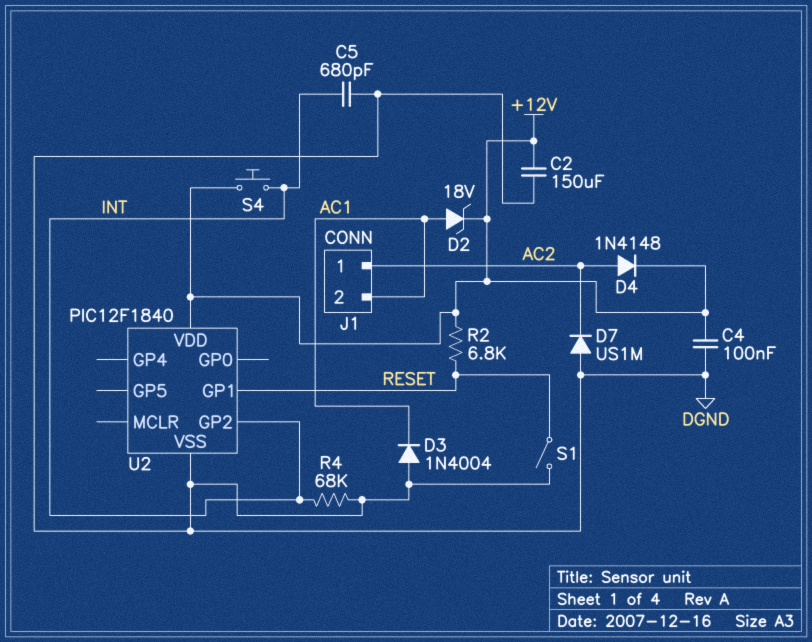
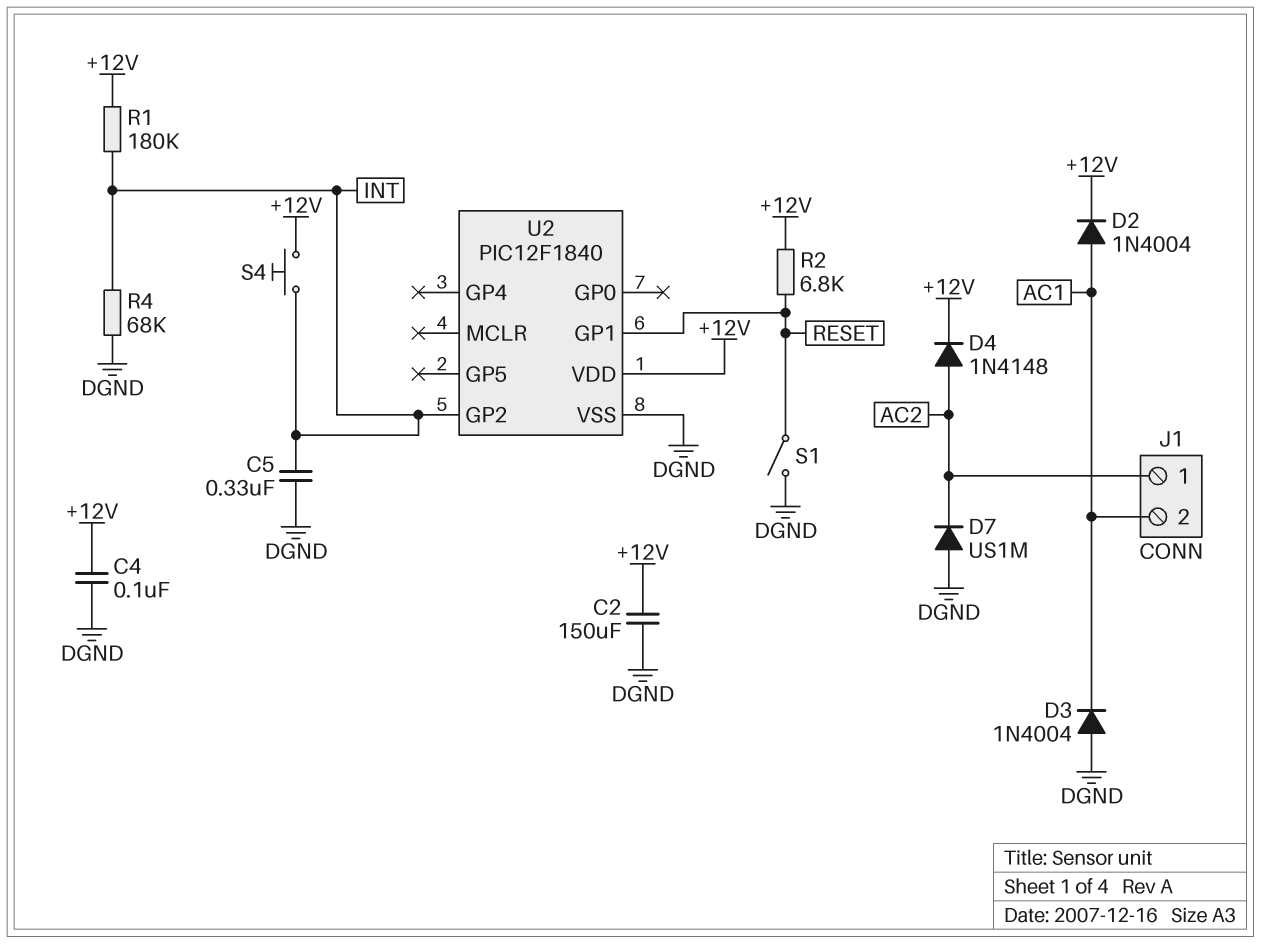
C5: 680pF (DGND, INT) -> 330nF (DGND, INT)
D2: zener 18V (A AC1, K +12V) -> diode 1N4004 (A AC1, K +12V)
R1: none -> 180k (+12V, INT)

